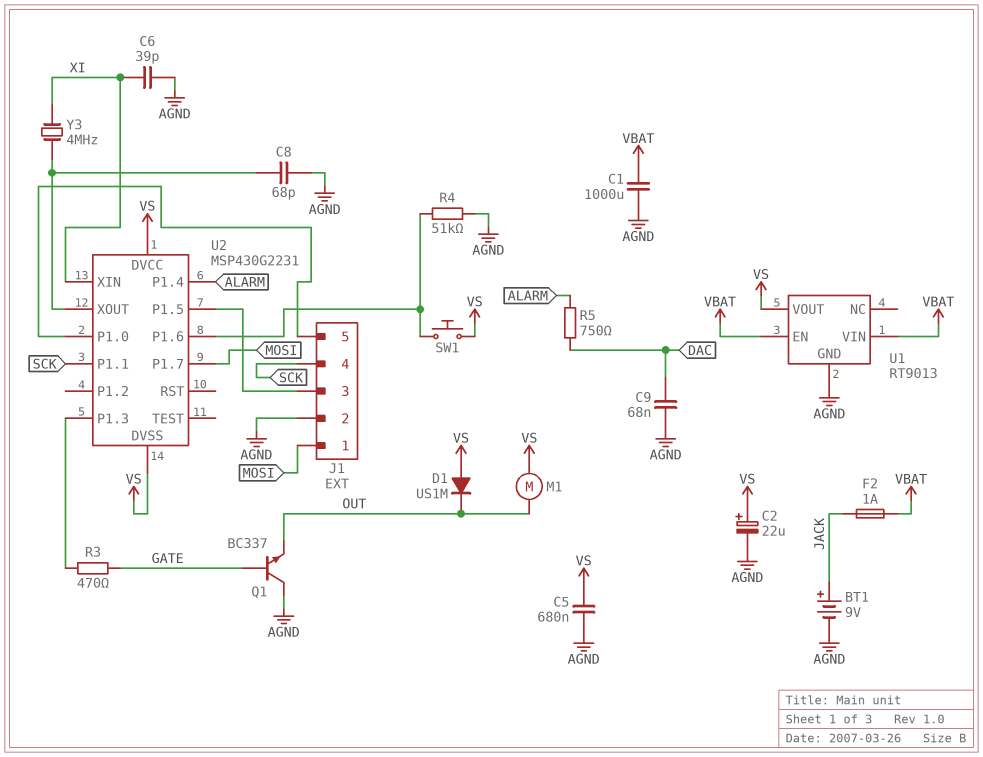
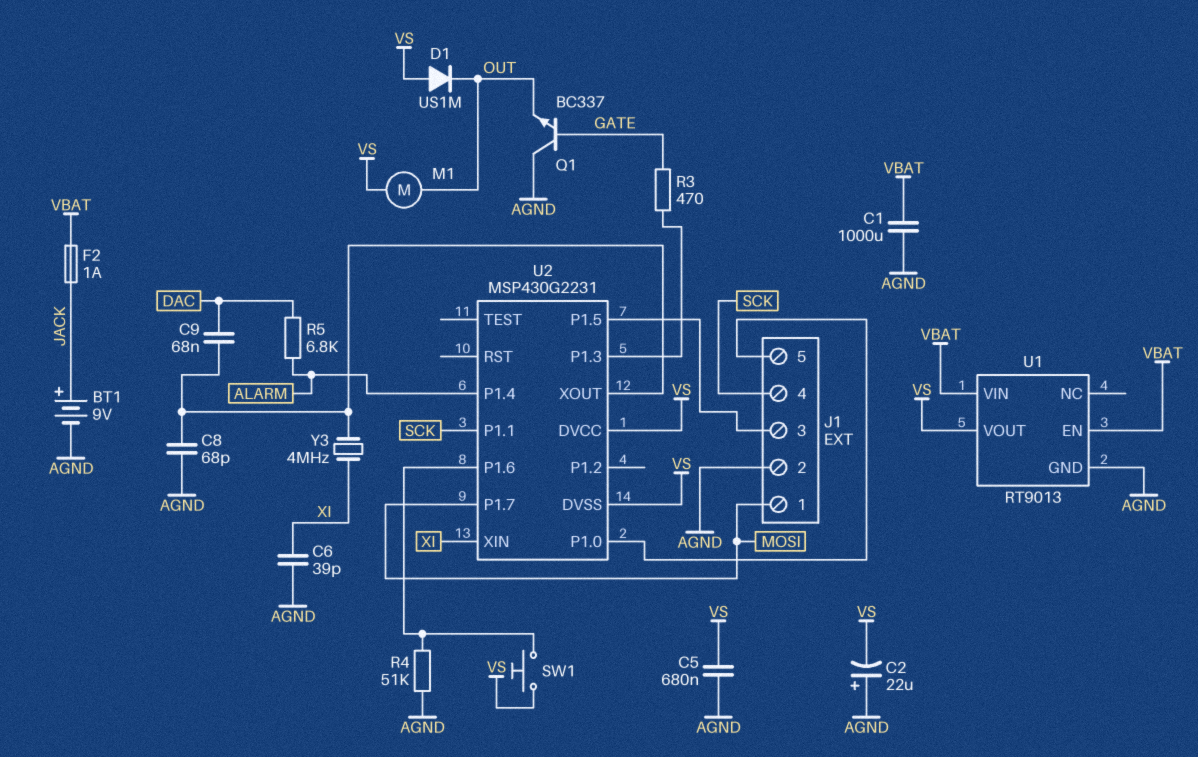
C2: 22uF (plus VS, minus AGND) -> 22uF (plus AGND, minus VS)
C9: 68nF (AGND, DAC) -> 68nF (DAC, U2/XOUT)
R5: 750 (ALARM, DAC) -> 6.8k (ALARM, DAC)

